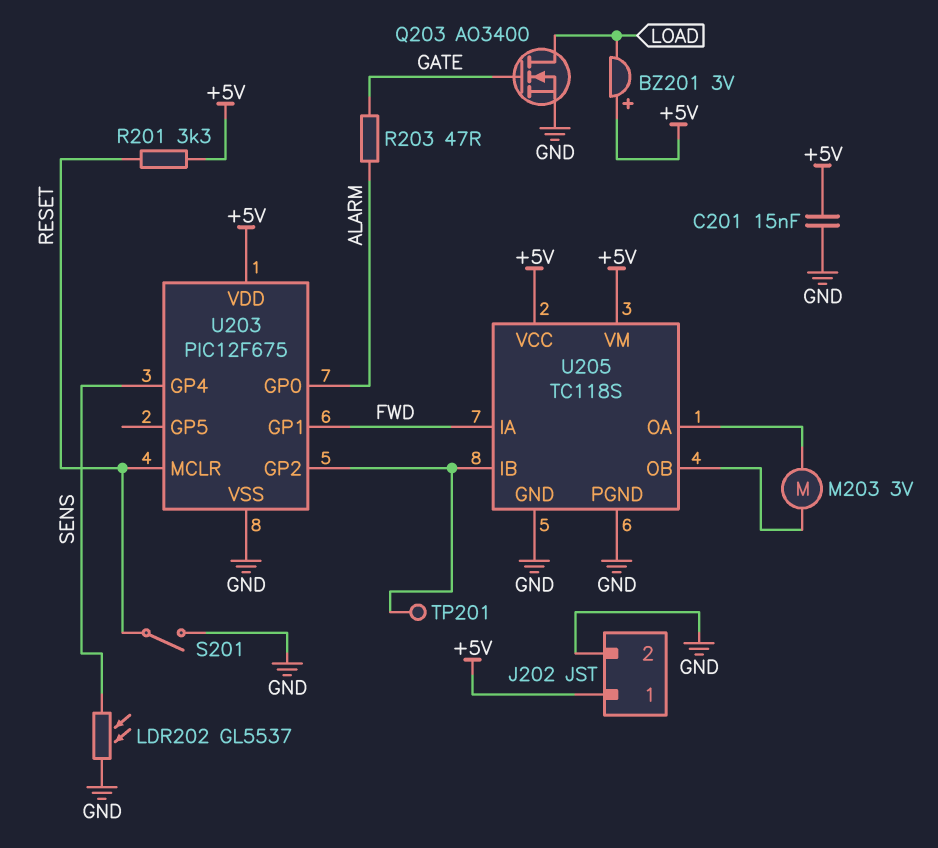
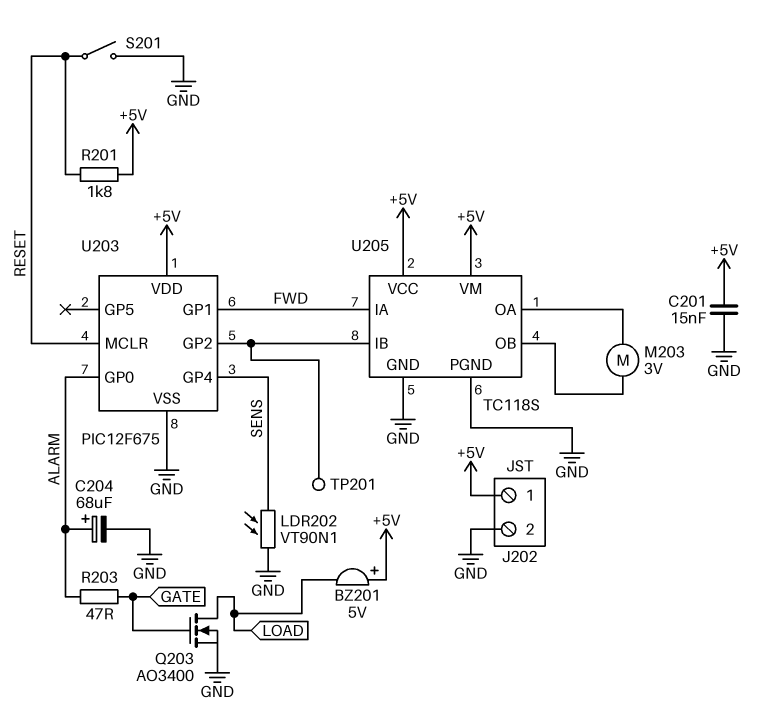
BZ201: buzzer 3V (plus +5V, minus LOAD) -> buzzer 5V (plus +5V, minus LOAD)
C204: none -> 68uF (plus ALARM, minus GND)
LDR202: GL5537 (GND, SENS) -> VT90N1 (GND, SENS)
R201: 3.3k (+5V, RESET) -> 1.8k (+5V, RESET)

